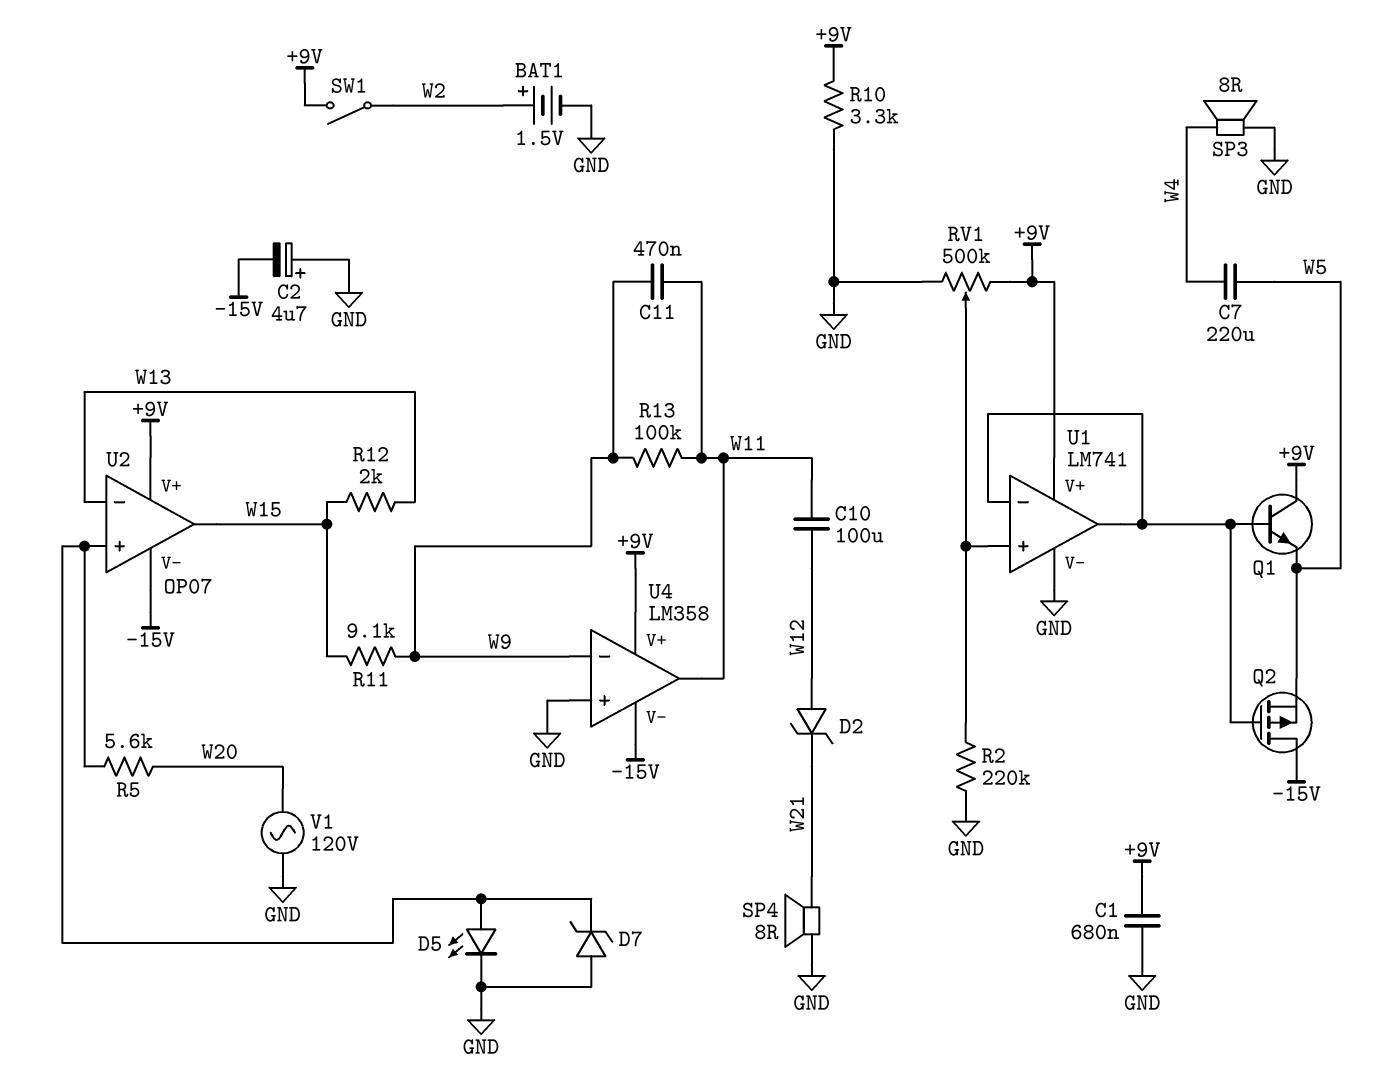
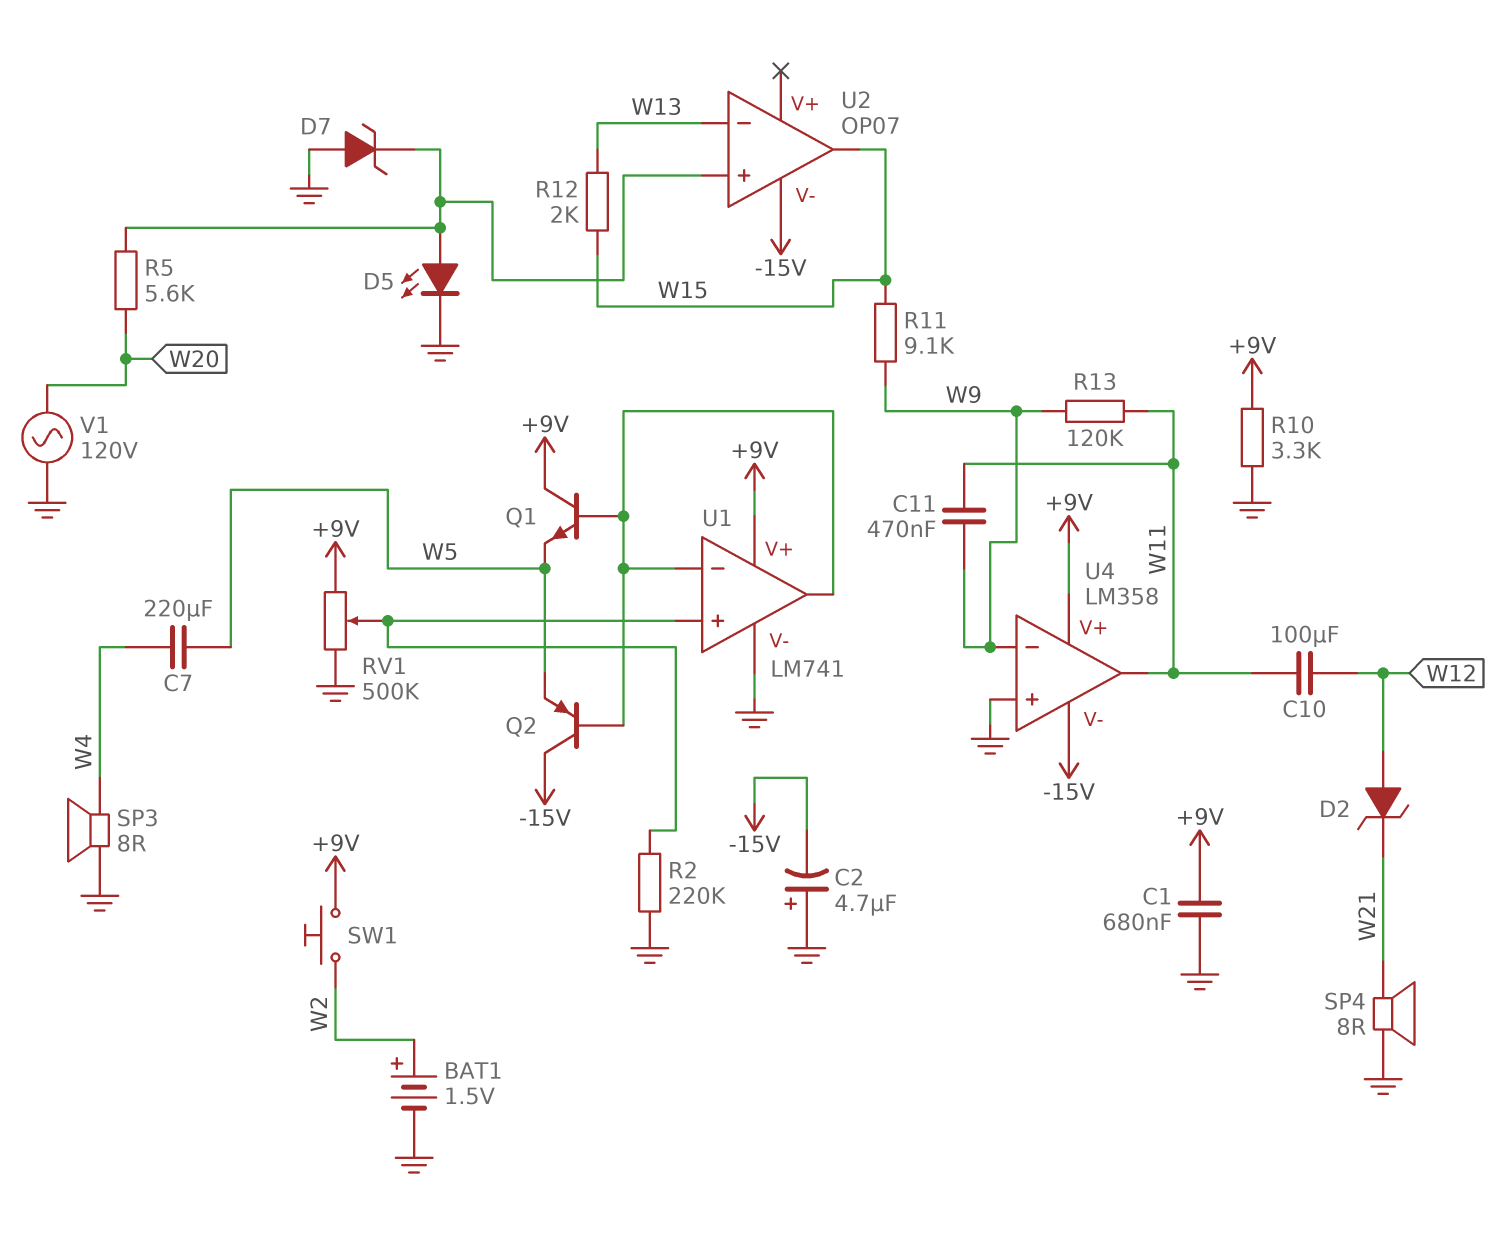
Q2: PMOS (G U1/in-, D -15V, S W5) -> PNP (B U1/in-, C -15V, E W5)
R13: 100k (W9, W11) -> 120k (W9, W11)
SW1: switch (+9V, W2) -> button (+9V, W2)
U2 pin V+: +9V -> none

